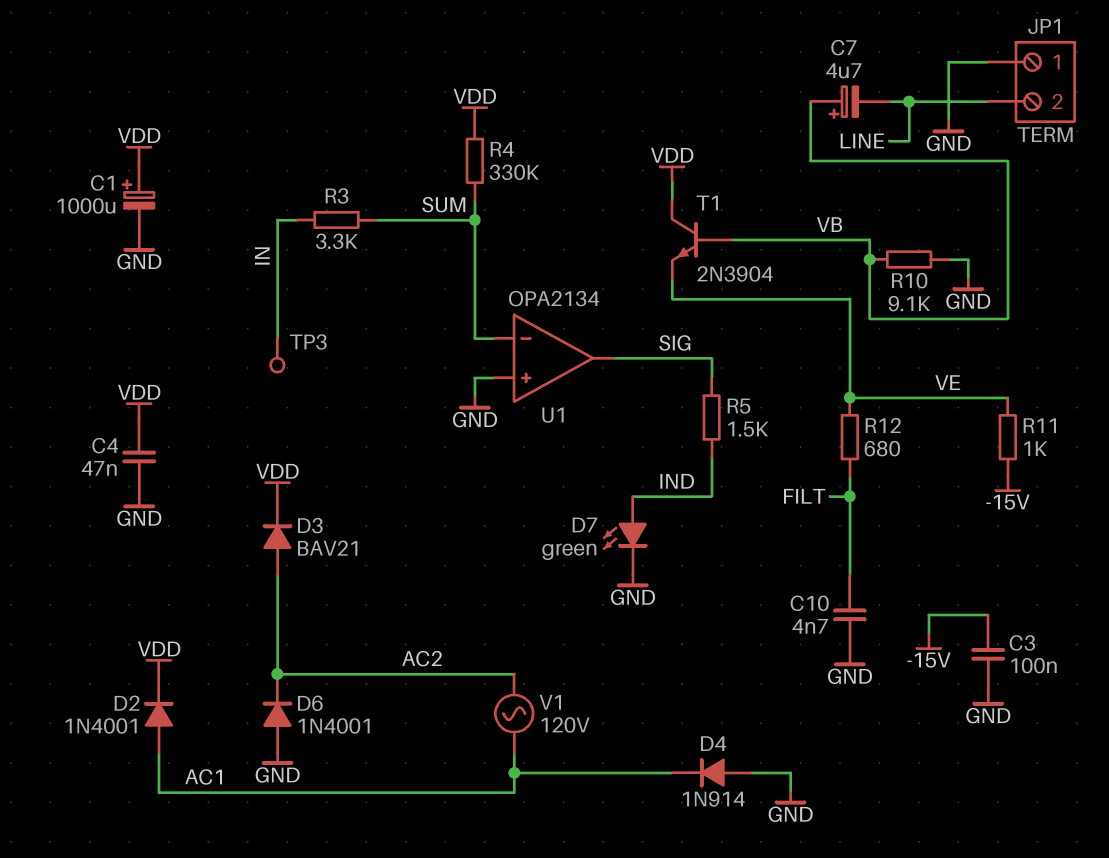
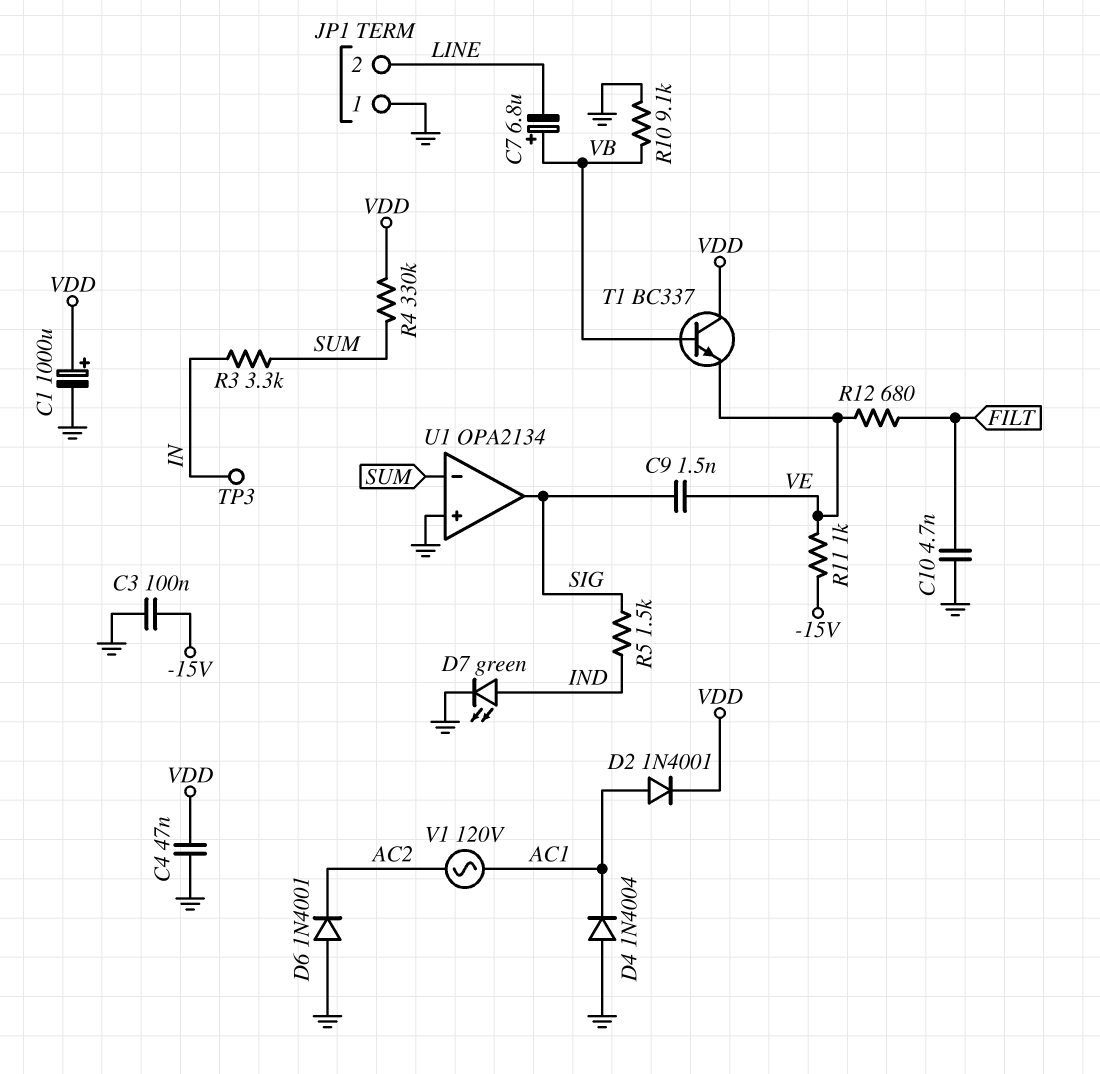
C7: 4.7uF (plus VB, minus LINE) -> 6.8uF (plus VB, minus LINE)
C9: none -> 1.5nF (SIG, VE)
D3: diode BAV21 (A AC2, K VDD) -> none
D4: diode 1N914 (A GND, K AC1) -> diode 1N4004 (A GND, K AC1)
T1: NPN 2N3904 (B VB, C VDD, E VE) -> NPN BC337 (B VB, C VDD, E VE)

